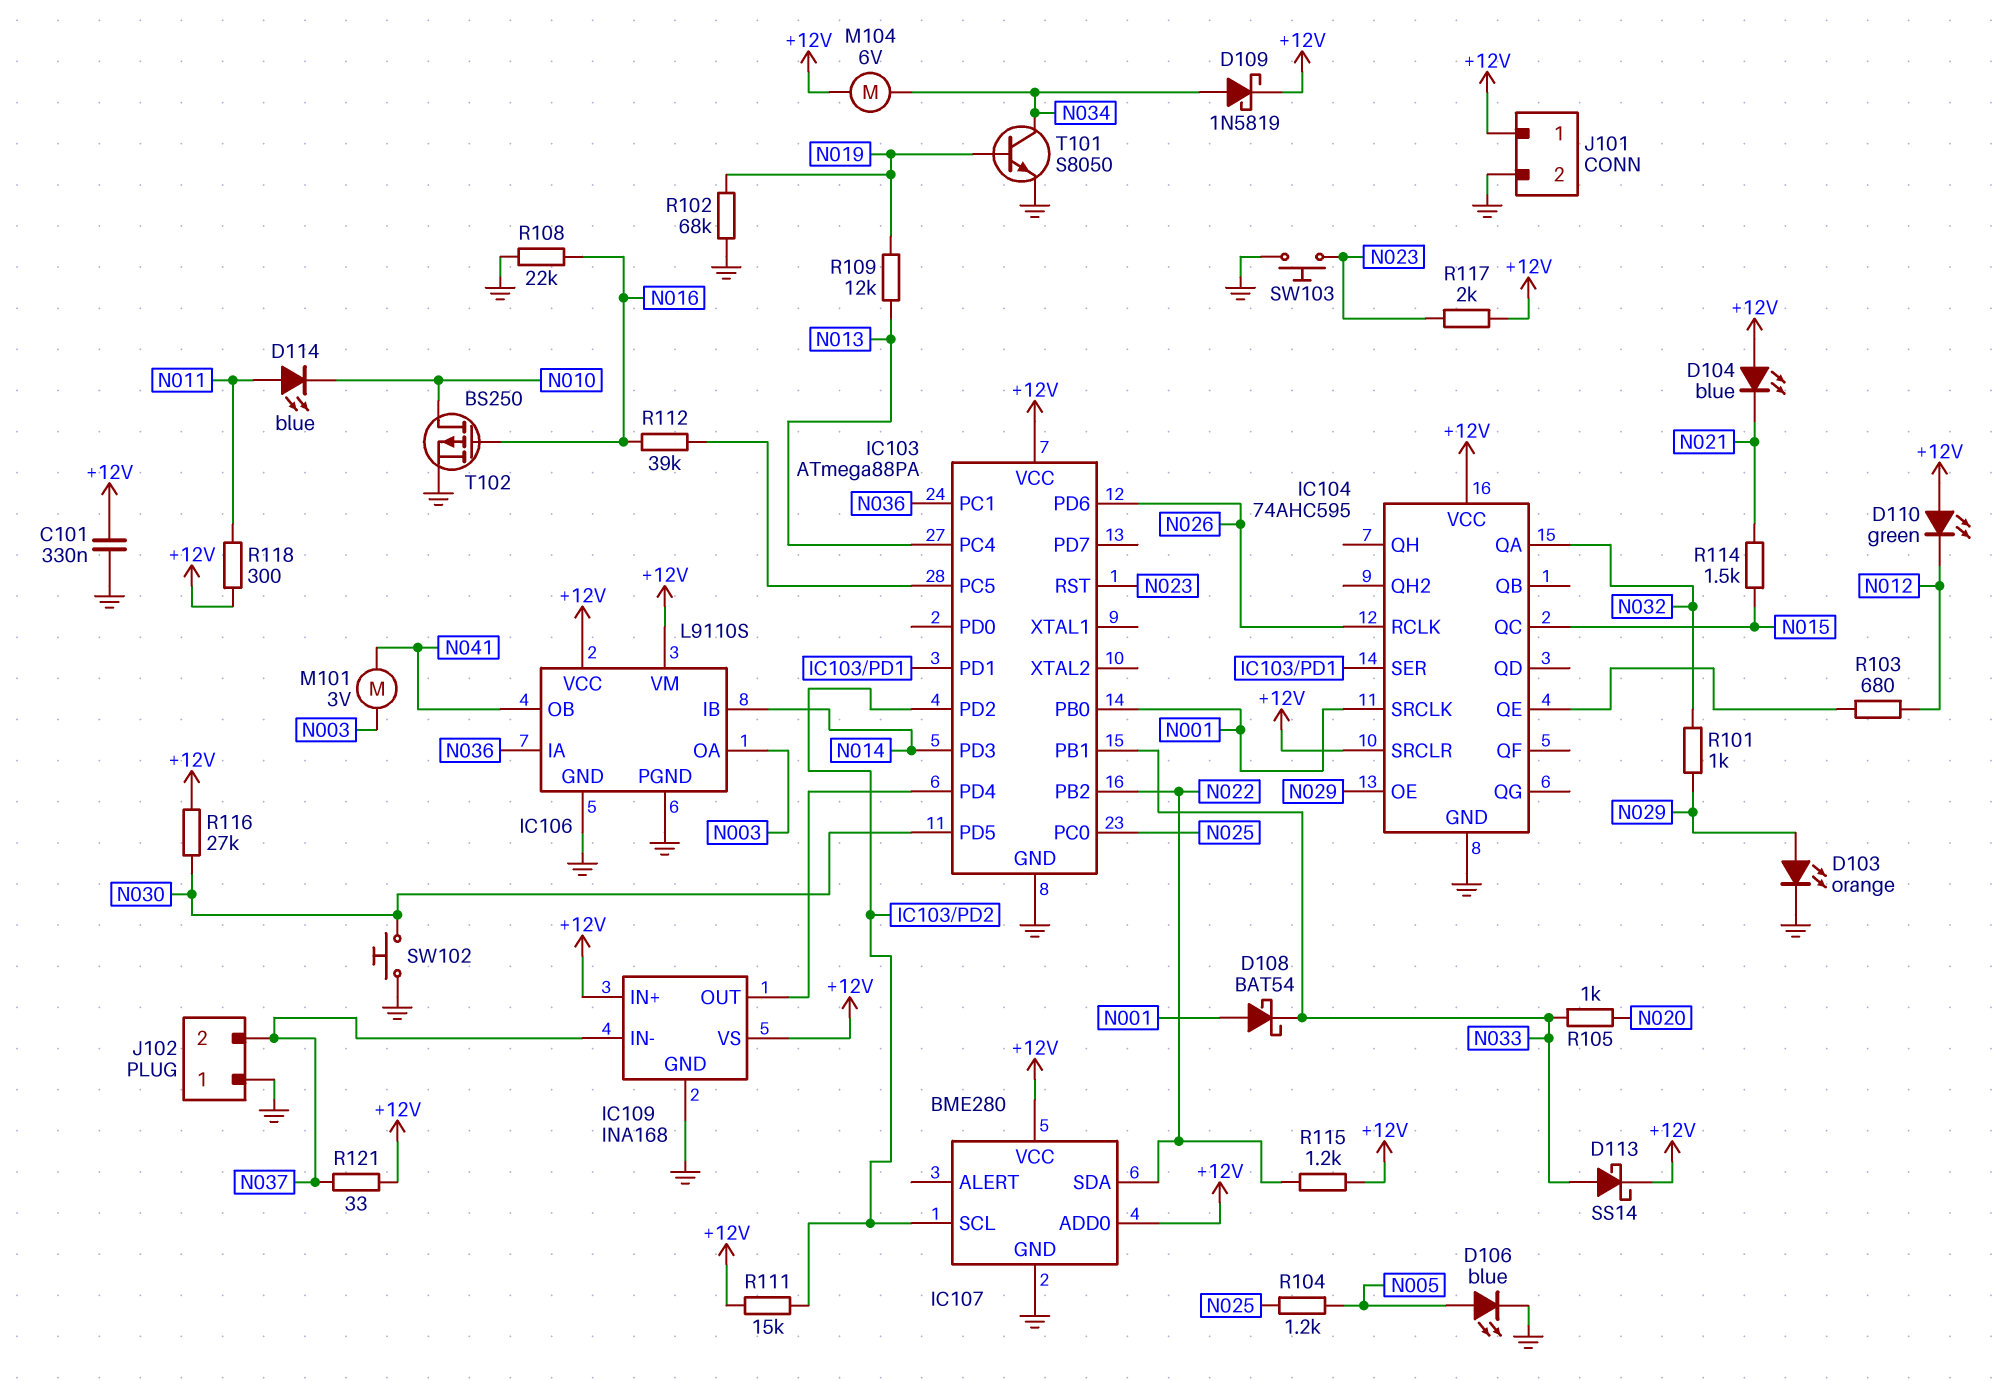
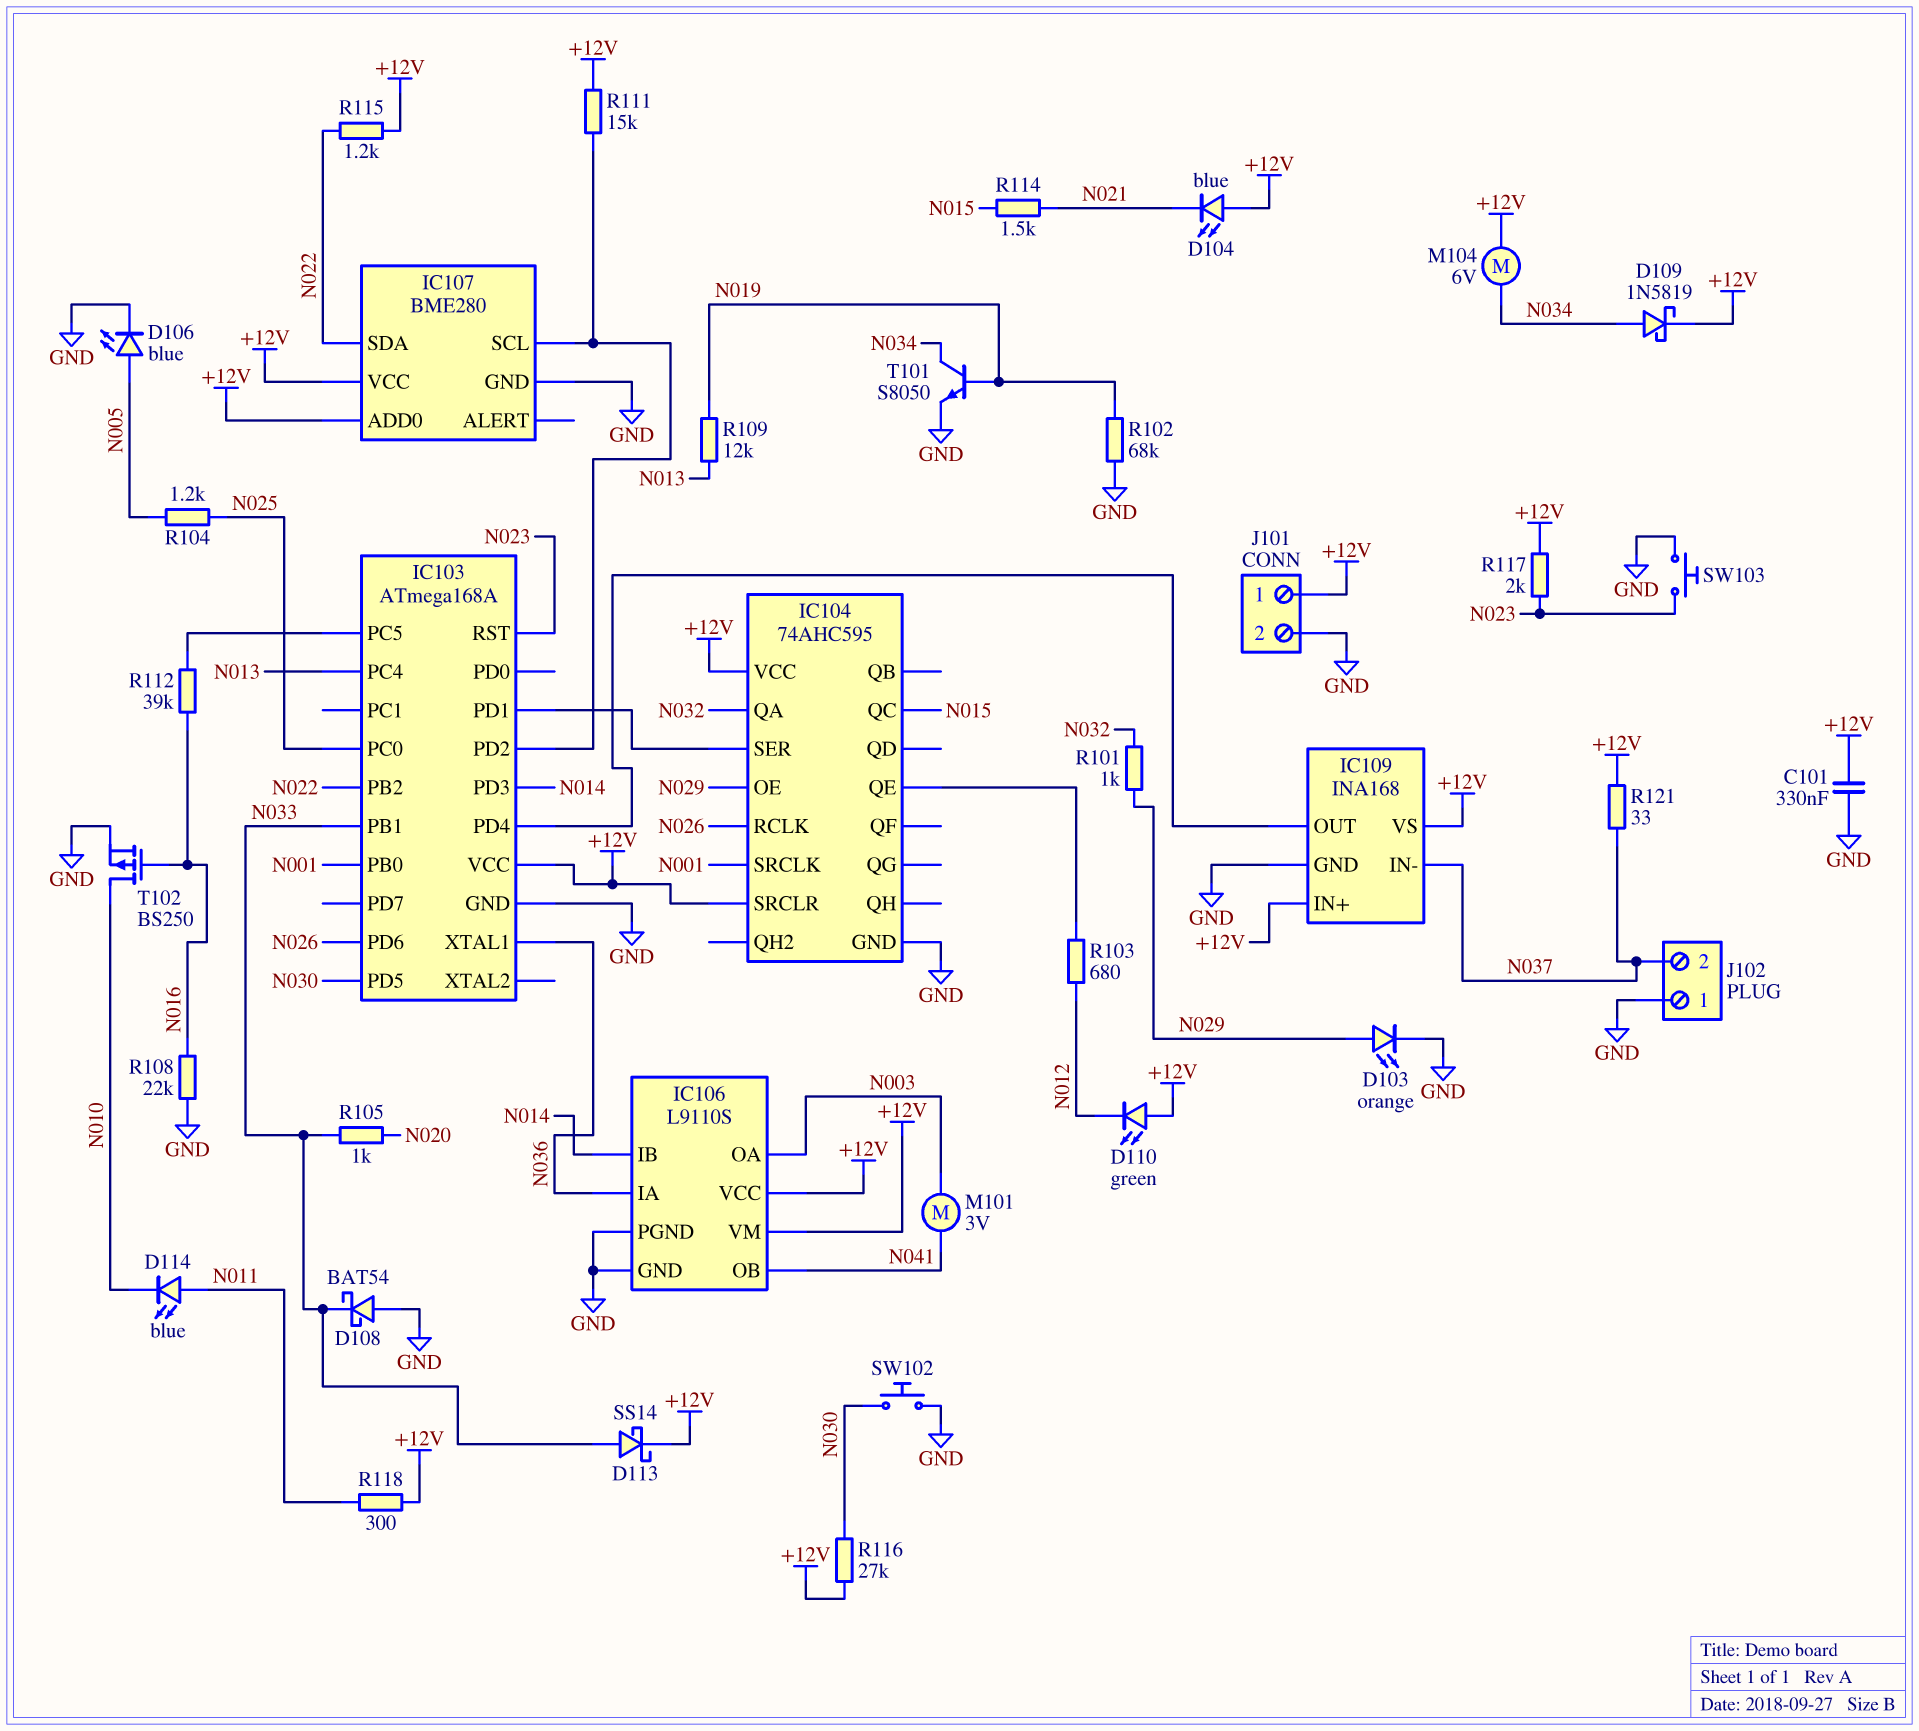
D108: schottky BAT54 (A N001, K N033) -> schottky BAT54 (A GND, K N033)
IC103: ATmega88PA -> ATmega168A
IC103 pin PC1: N036 -> none
IC103 pin XTAL1: none -> N036

